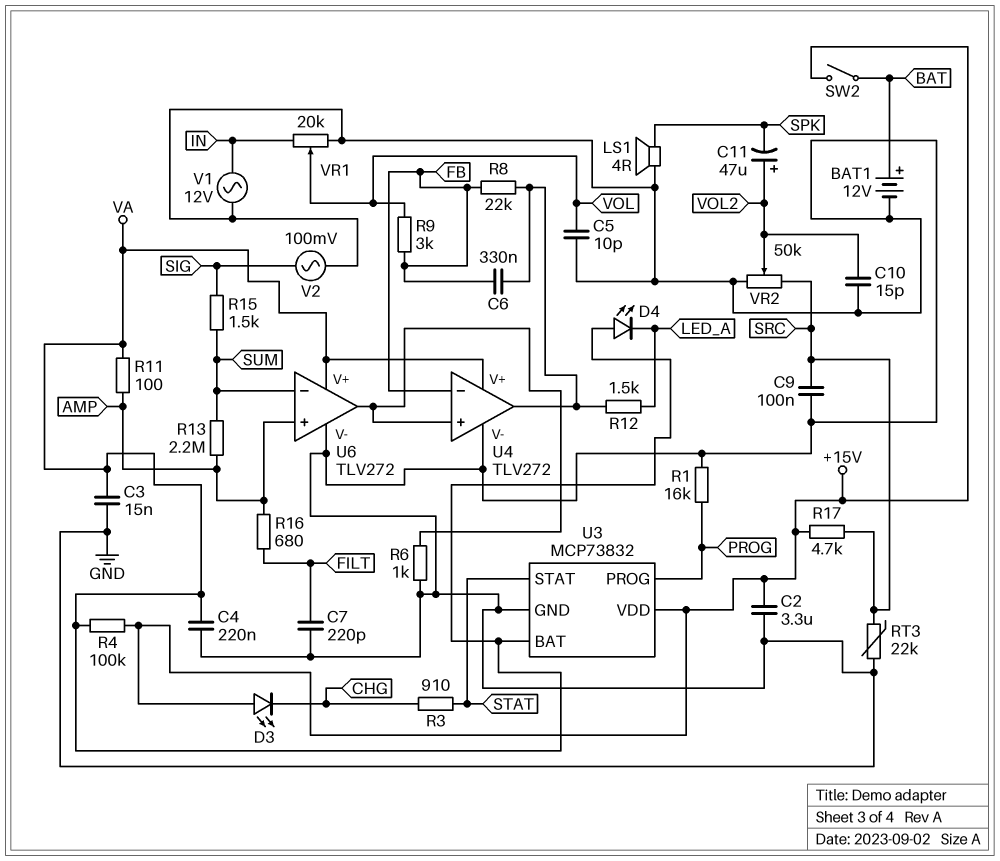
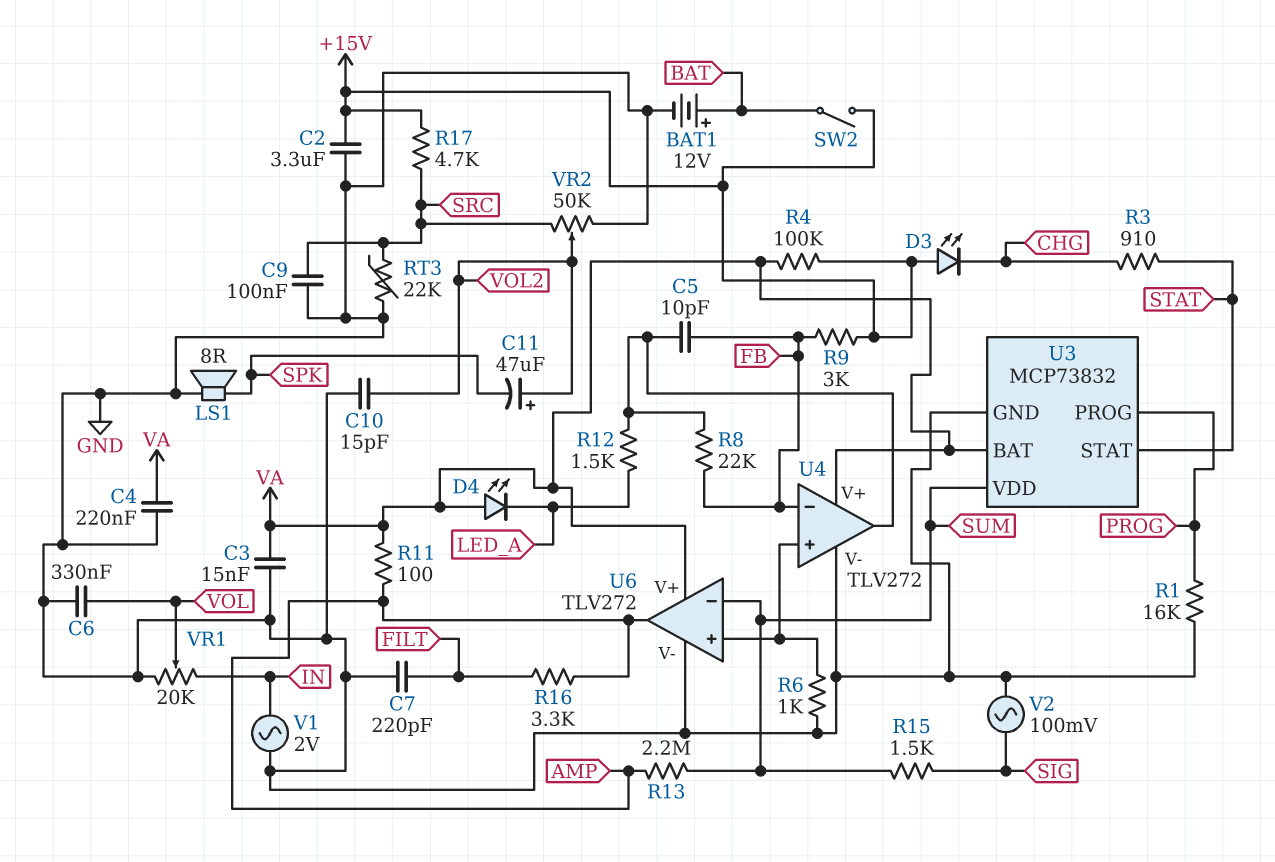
C5: 10pF (GND, VOL) -> 10pF (FB, U4/out)
C6: 330nF (FB, U4/out) -> 330nF (GND, VOL)
LS1: speaker 4R (GND, SPK) -> speaker 8R (GND, SPK)
R9: 3k (FB, VOL) -> 3k (+15V, FB)
R16: 680 (AMP, FILT) -> 3.3k (AMP, FILT)
U3 pin VDD: +15V -> SUM
U6 pin in+: AMP -> U4/in+
U6 pin out: U4/in+ -> AMP
V1: AC 12V (GND, IN) -> AC 2V (GND, IN)

